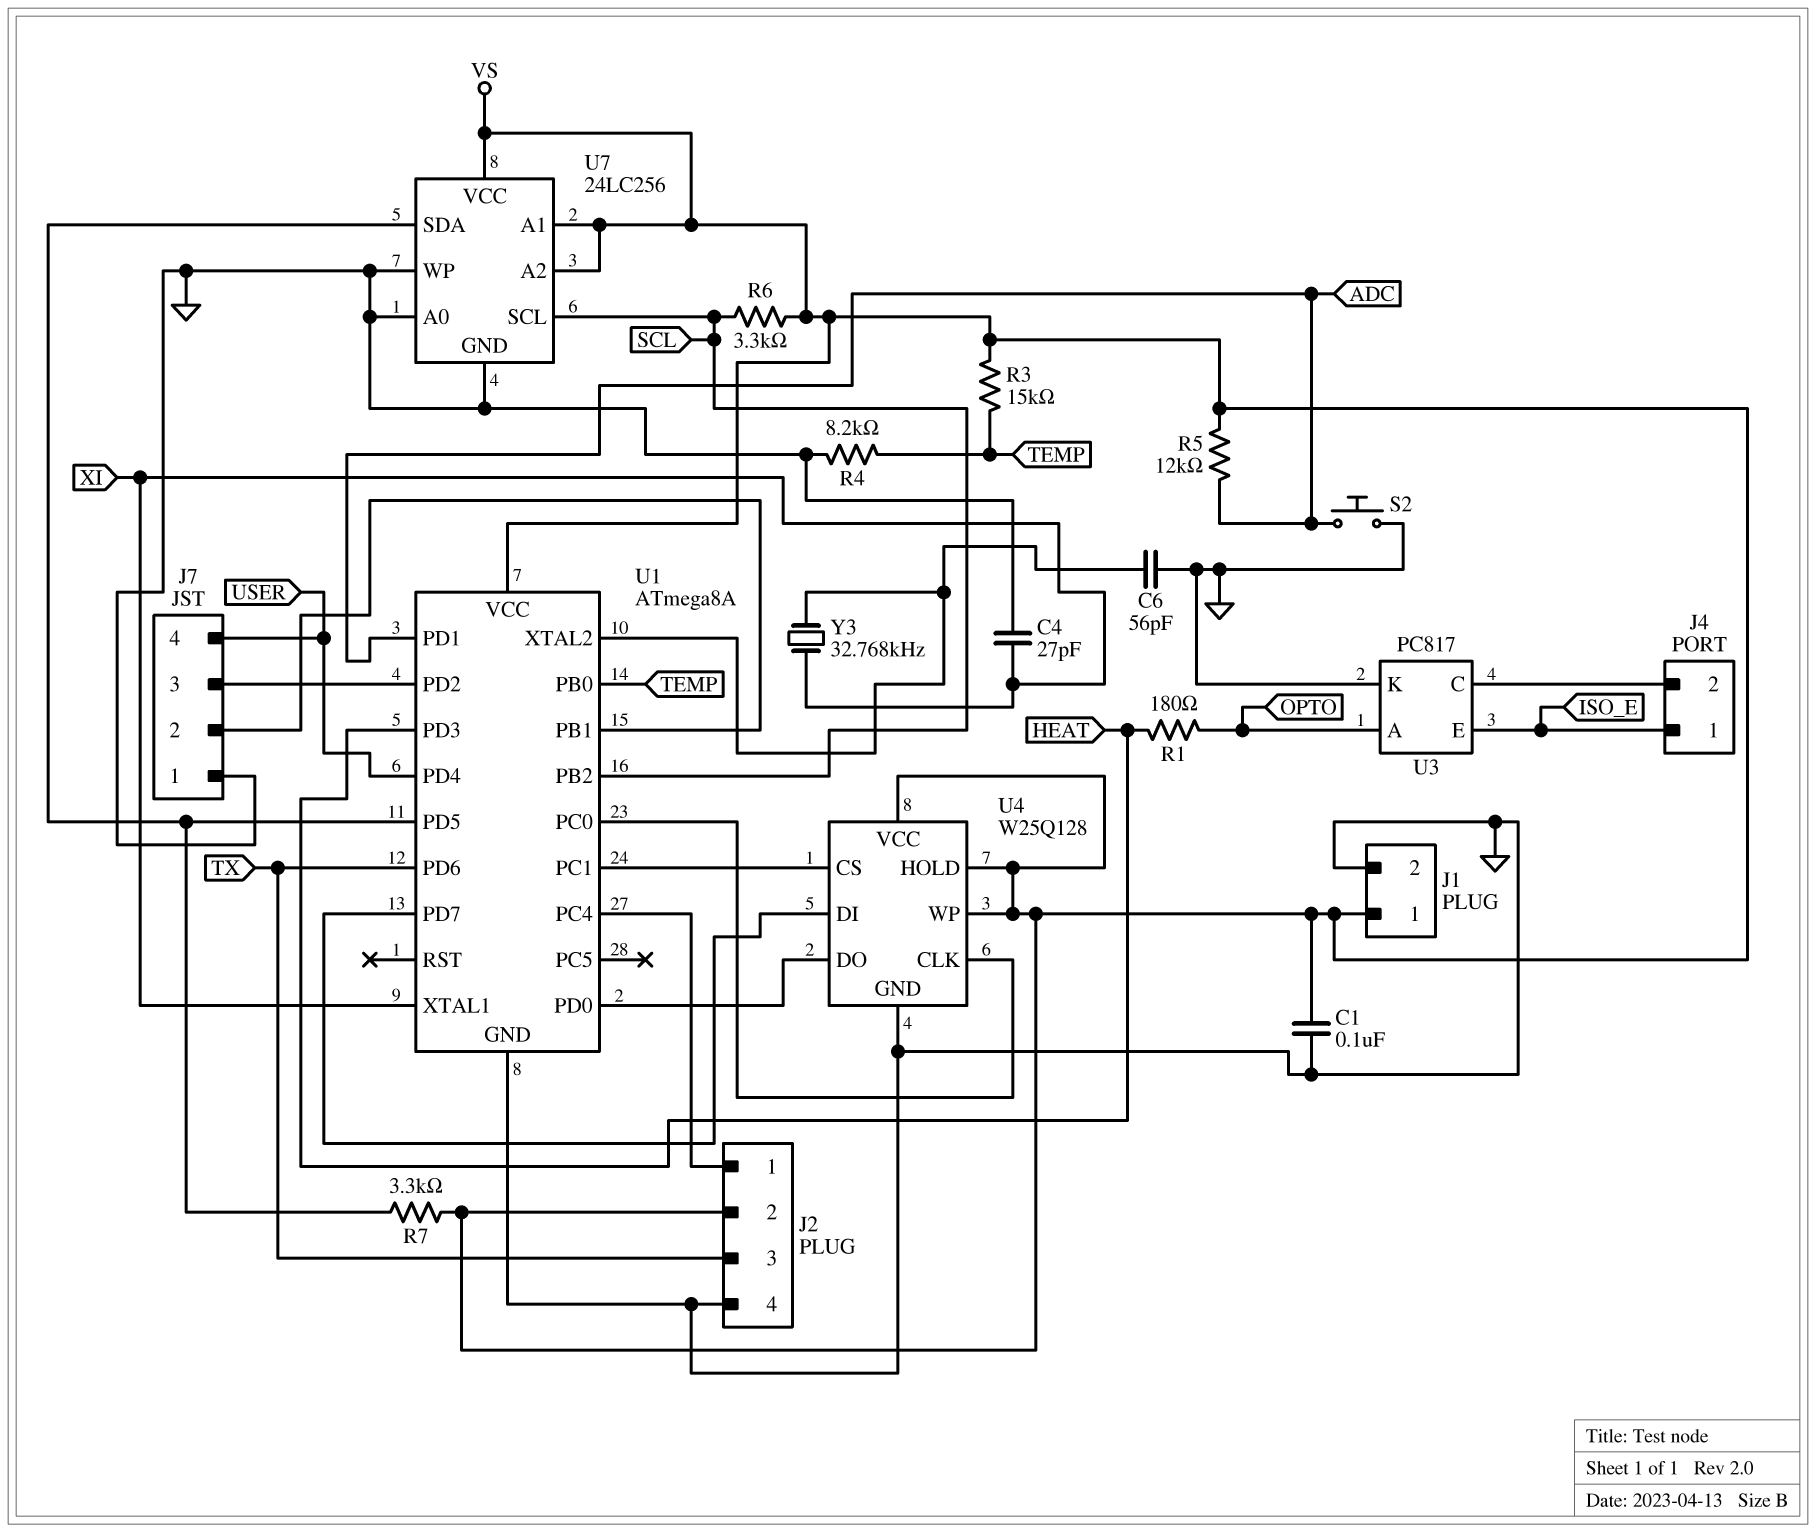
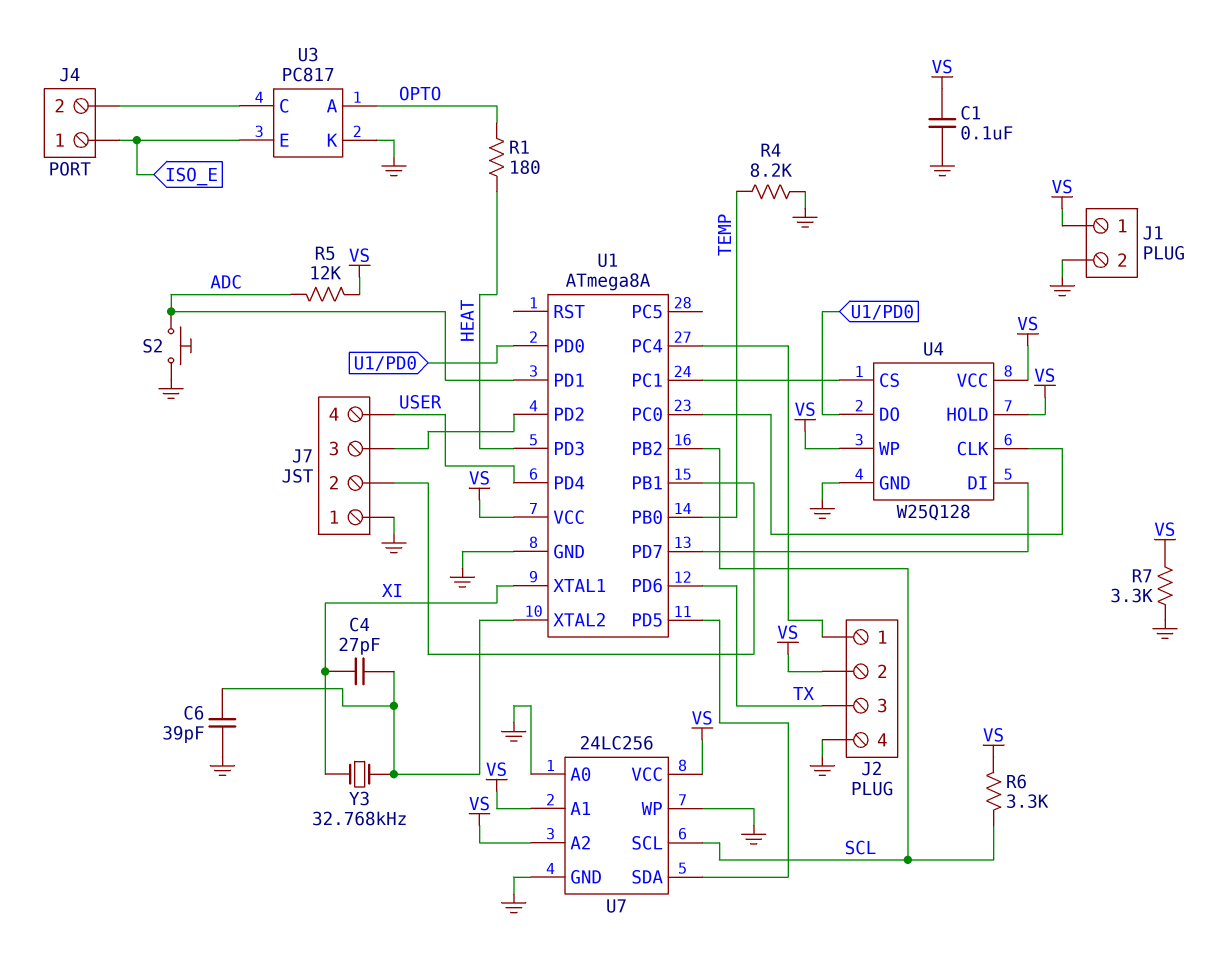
C4: 27pF (GND, XI) -> 27pF (U1/XTAL2, XI)
C6: 56pF (GND, U1/XTAL2) -> 39pF (GND, U1/XTAL2)
R3: 15k (TEMP, VS) -> none
R7: 3.3k (U1/PD5, VS) -> 3.3k (GND, VS)

